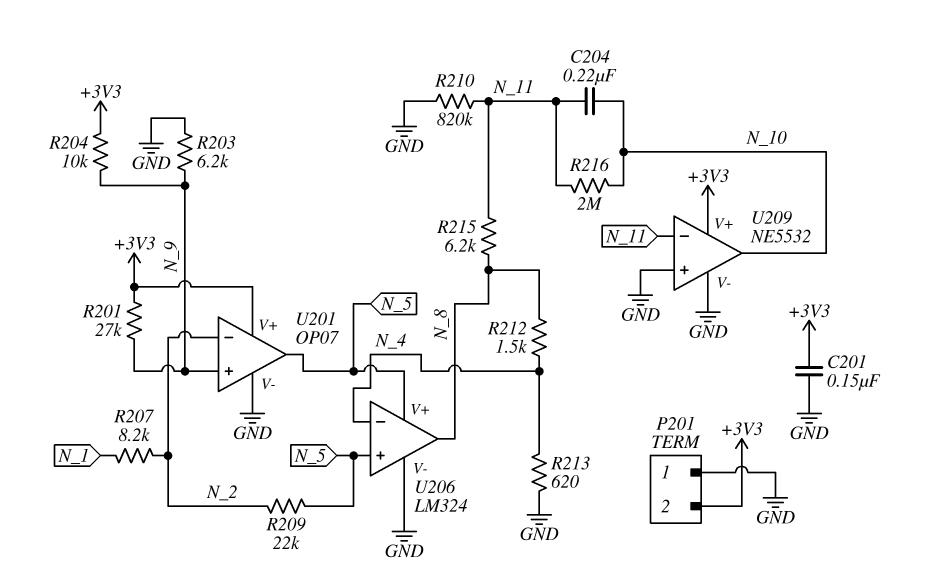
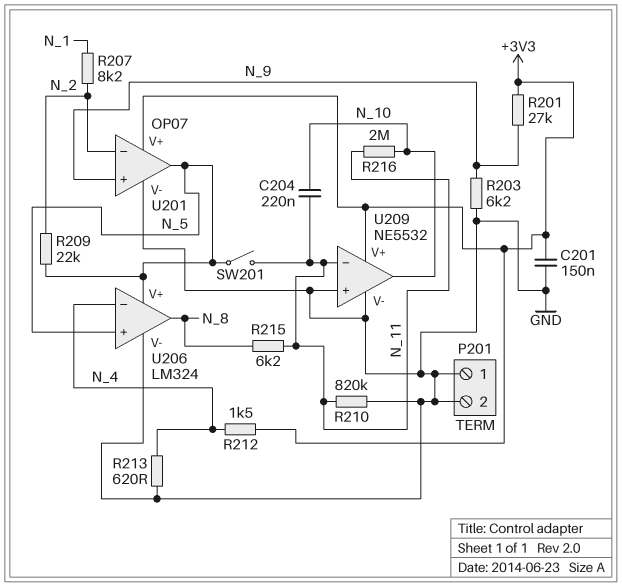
P201 pin 2: +3V3 -> GND
R204: 10k (+3V3, N_9) -> none
R212: 1.5k (N_4, N_8) -> 1.5k (+3V3, N_4)
SW201: none -> switch (N_5, N_11)

